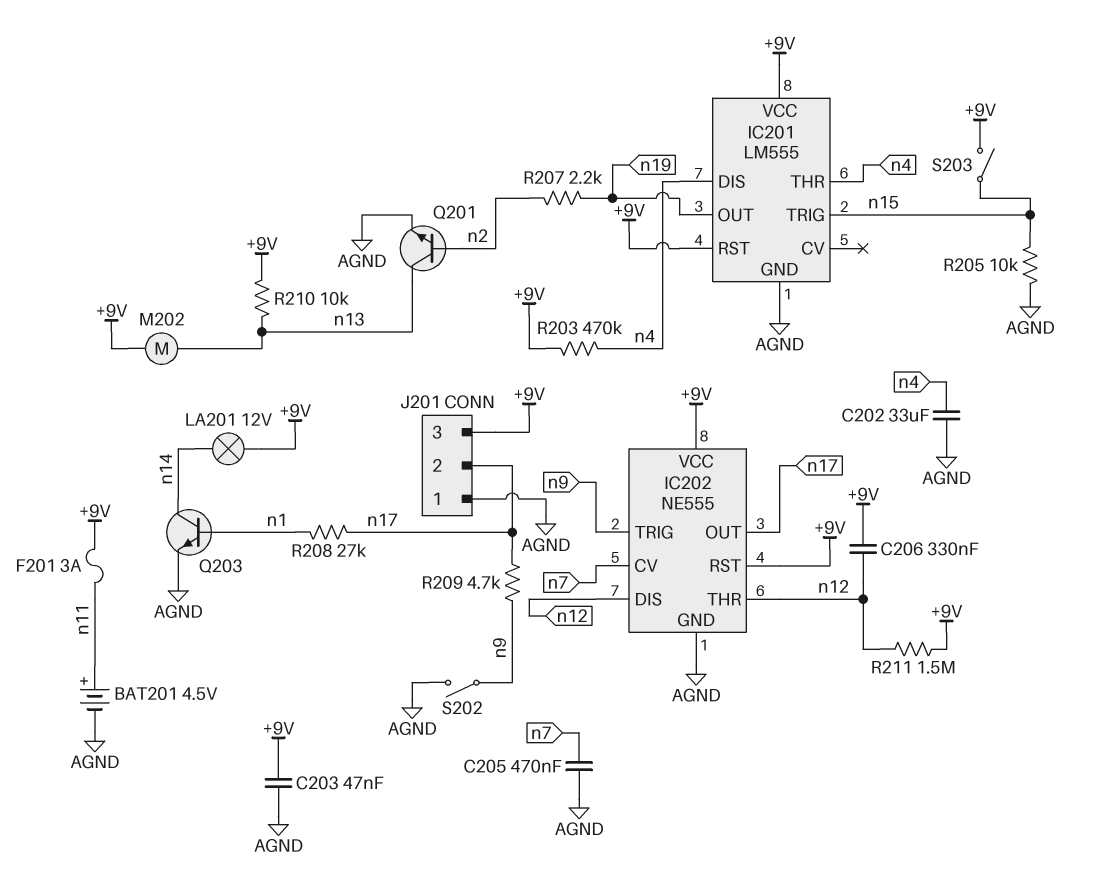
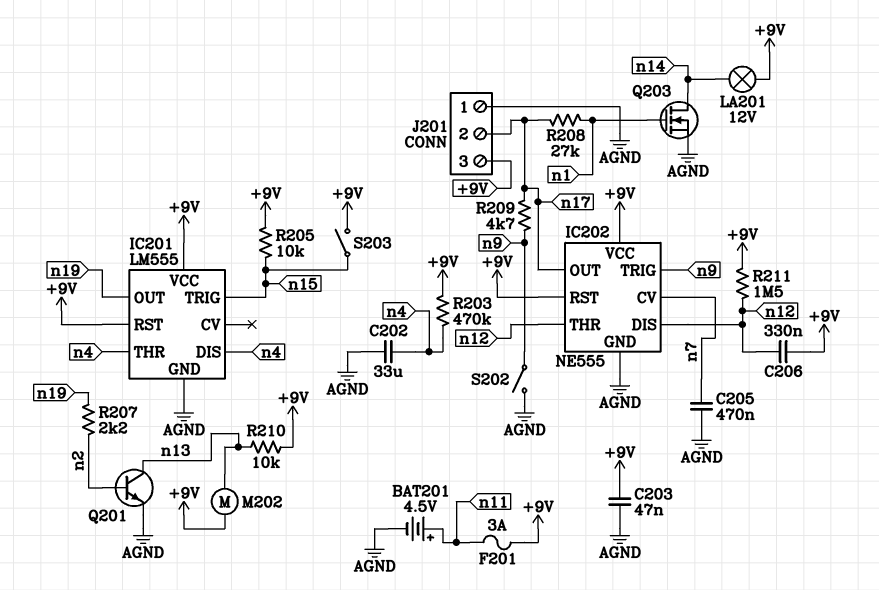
Q203: NPN (B n1, C n14, E AGND) -> NMOS (G n1, D n14, S AGND)
R205: 10k (AGND, n15) -> 10k (+9V, n15)

